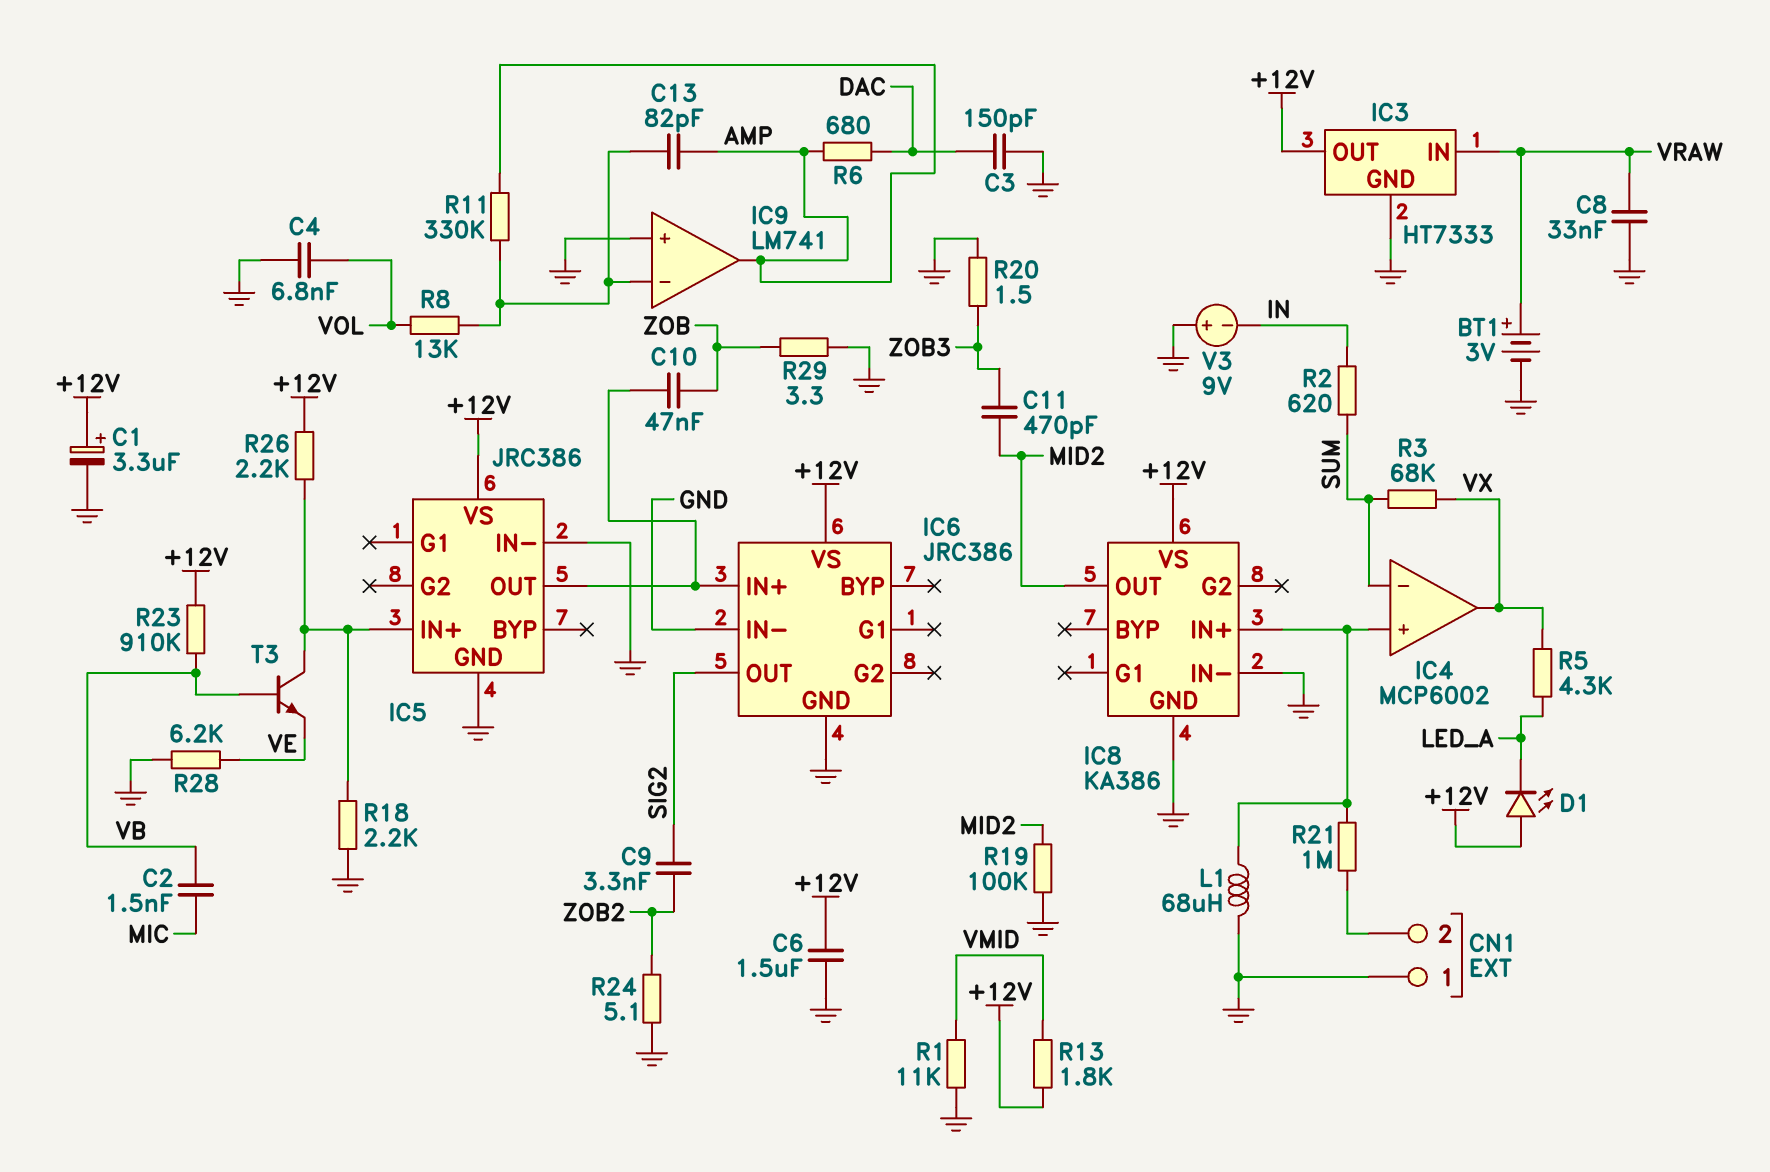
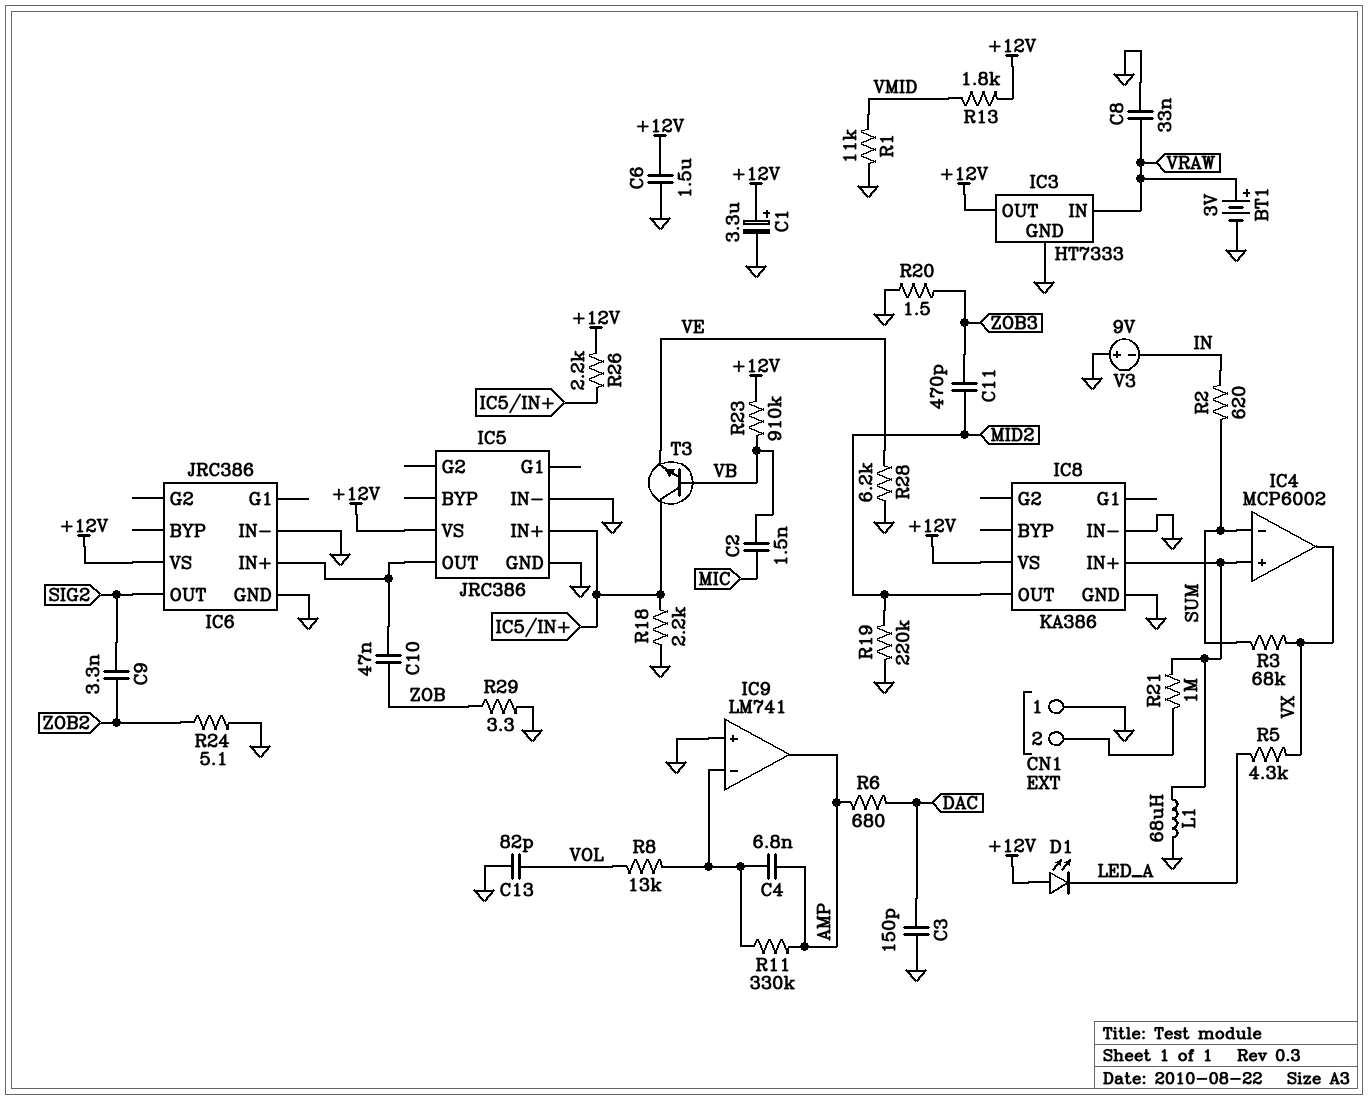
C4: 6.8nF (GND, VOL) -> 6.8nF (AMP, IC9/in-)
C13: 82pF (AMP, IC9/in-) -> 82pF (GND, VOL)
R19: 100k (GND, MID2) -> 220k (GND, MID2)

